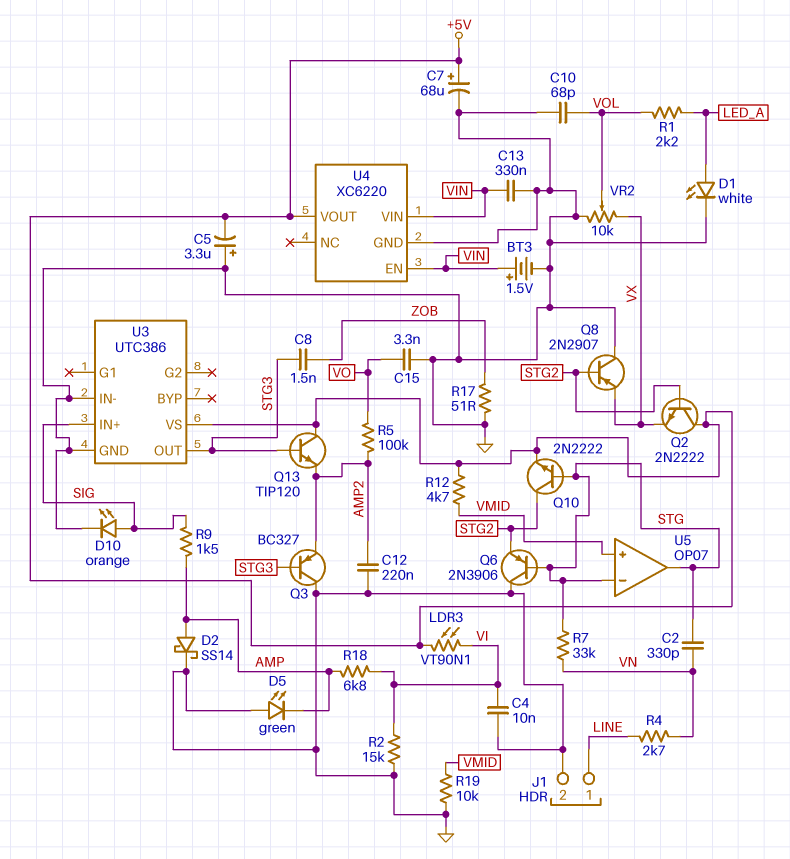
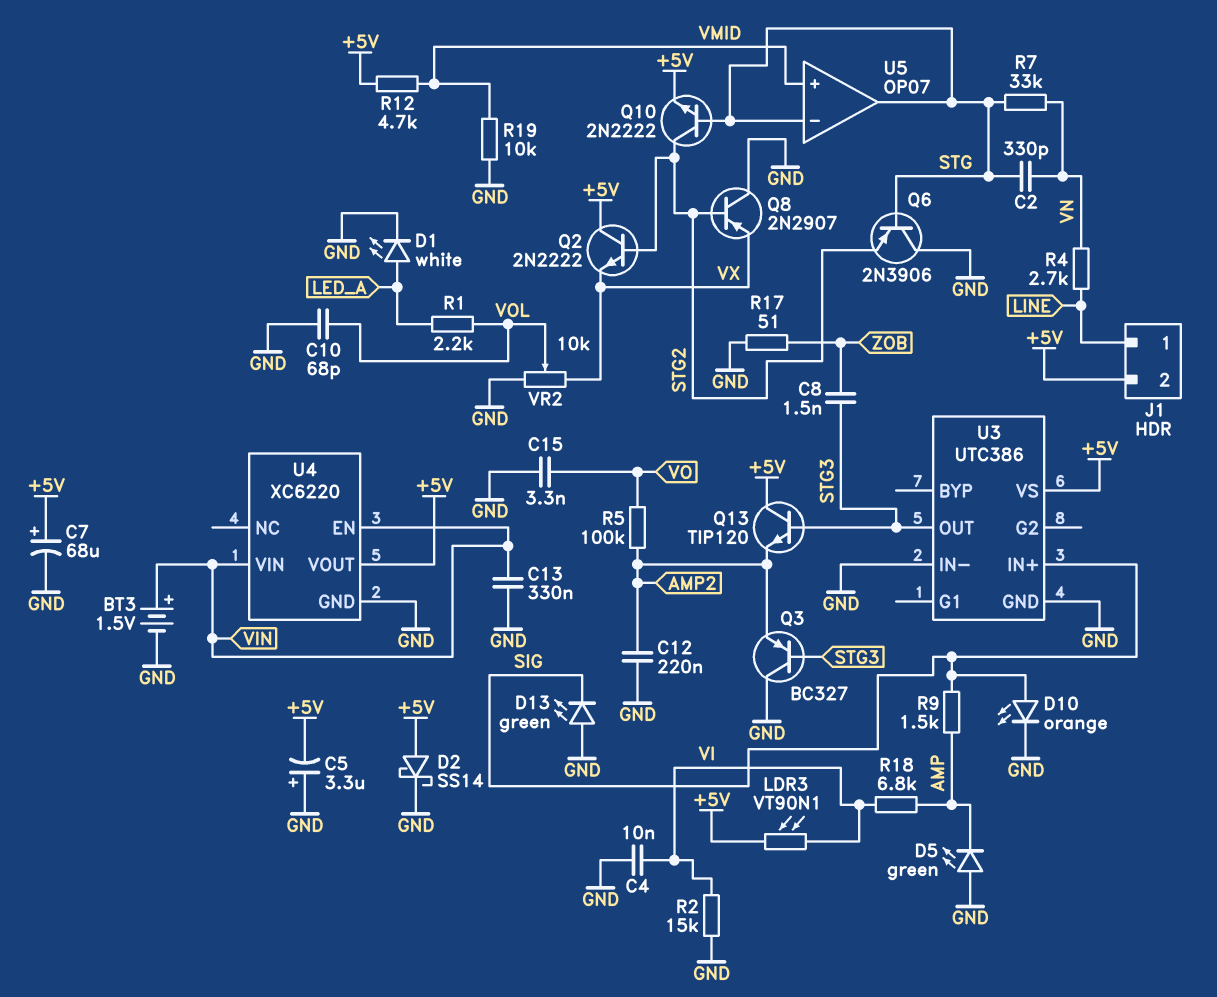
D2: schottky SS14 (A AMP, K GND) -> schottky SS14 (A +5V, K GND)
D13: none -> LED green (A GND, K SIG)
J1 pin 2: GND -> +5V

